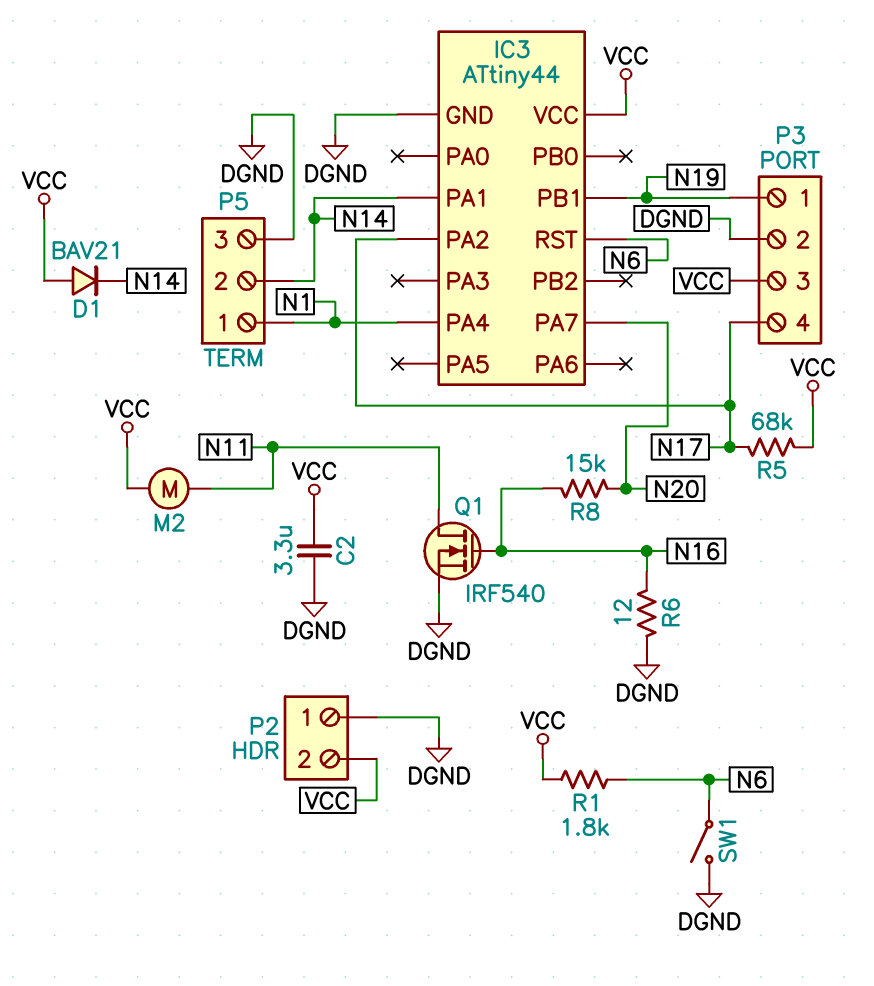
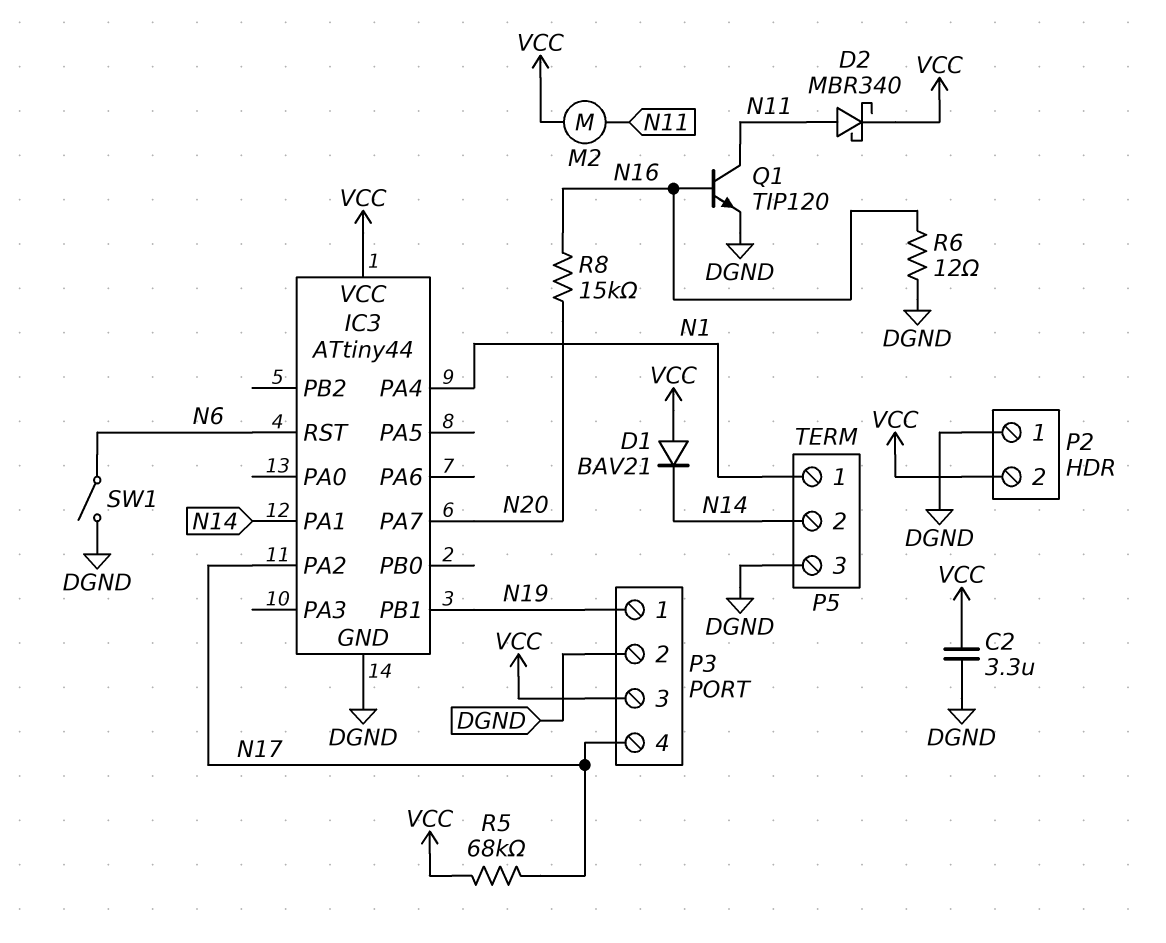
D2: none -> schottky MBR340 (A N11, K VCC)
Q1: NMOS IRF540 (G N16, D N11, S DGND) -> NPN TIP120 (B N16, C N11, E DGND)
R1: 1.8k (N6, VCC) -> none

